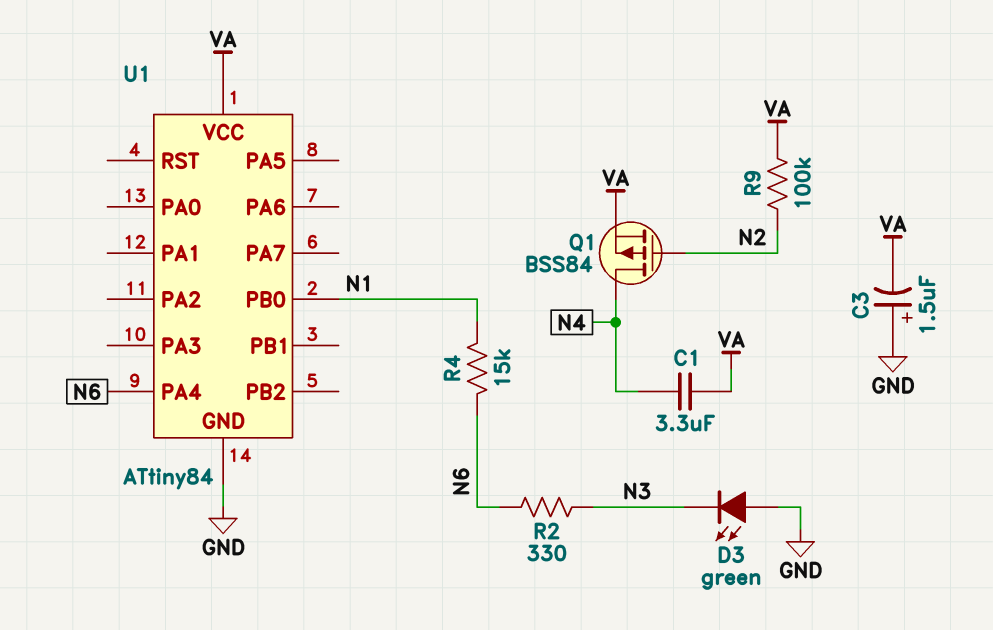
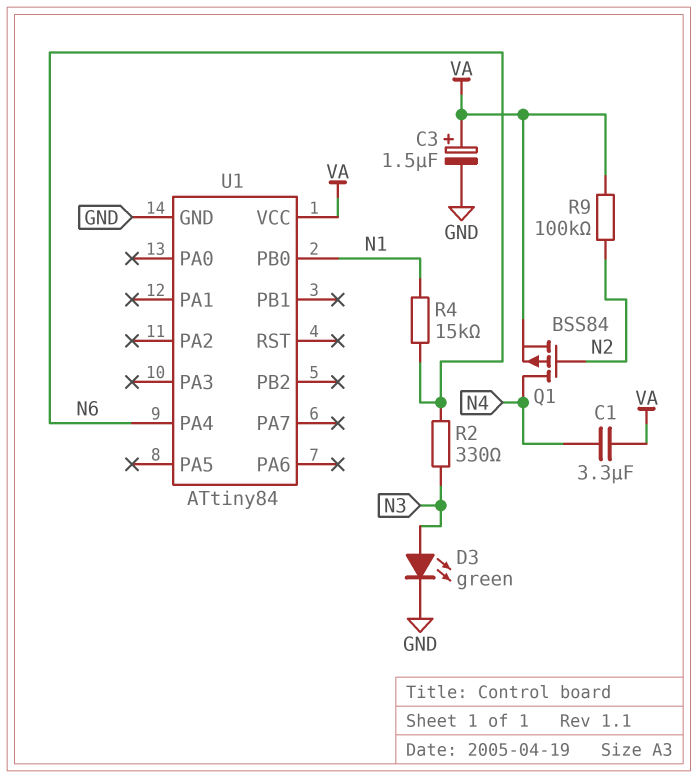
C3: 1.5uF (plus GND, minus VA) -> 1.5uF (plus VA, minus GND)
D3: LED green (A GND, K N3) -> LED green (A N3, K GND)

